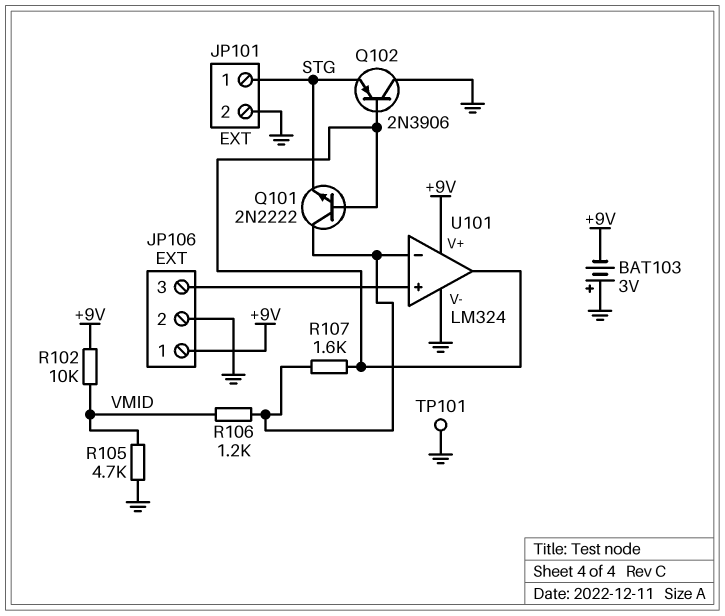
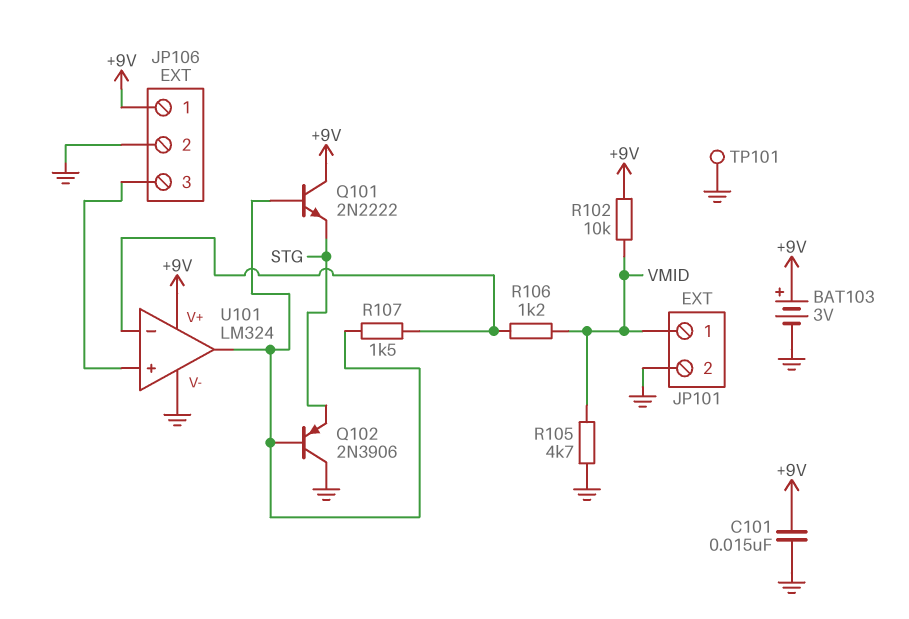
BAT103: 3V (plus GND, minus +9V) -> 3V (plus +9V, minus GND)
C101: none -> 15nF (+9V, GND)
JP101 pin 1: STG -> VMID
Q101: NPN 2N2222 (B U101/out, C U101/in-, E STG) -> NPN 2N2222 (B U101/out, C +9V, E STG)
R107: 1.6k (U101/in-, U101/out) -> 1.5k (U101/in-, U101/out)

